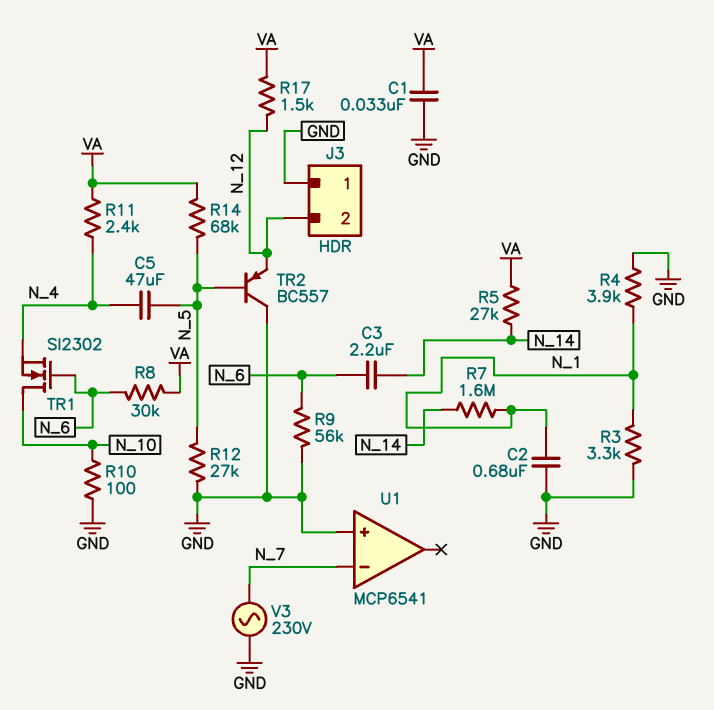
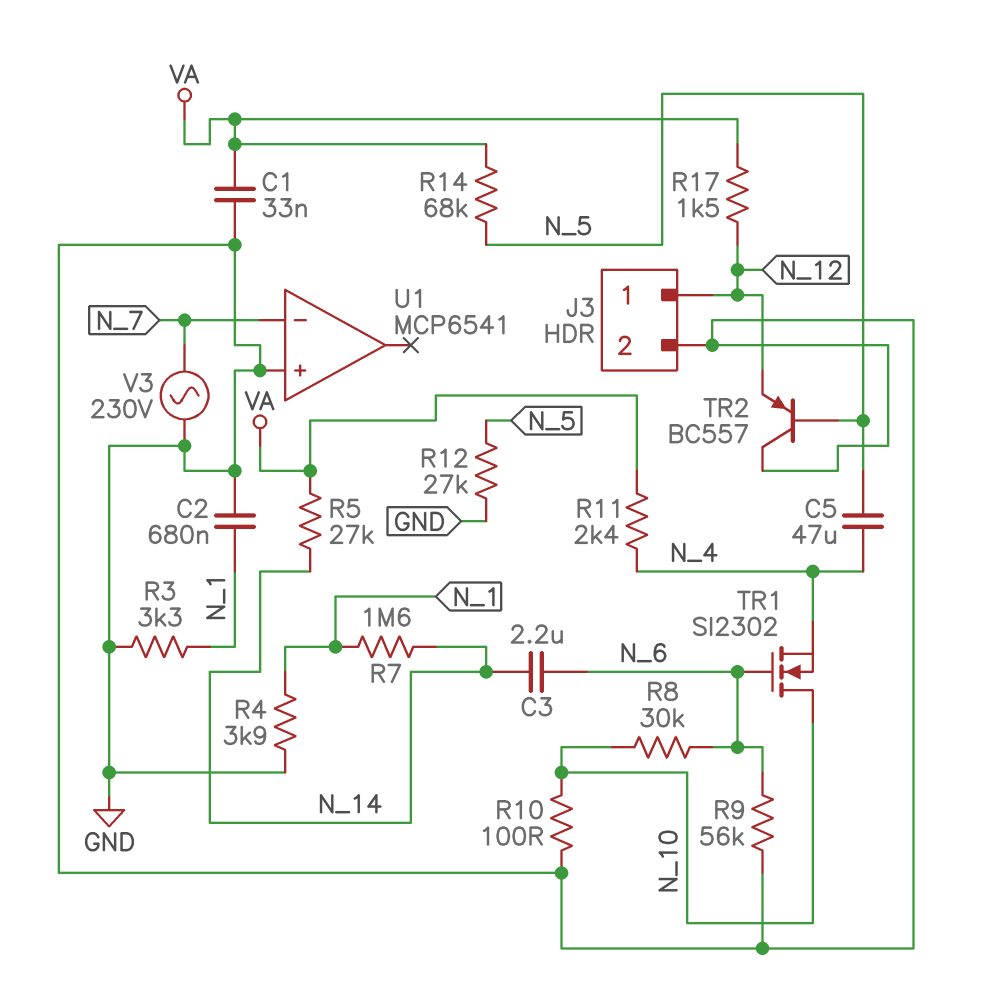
J3 pin 1: GND -> N_12
J3 pin 2: N_12 -> GND
R8: 30k (N_6, VA) -> 30k (N_6, N_10)

